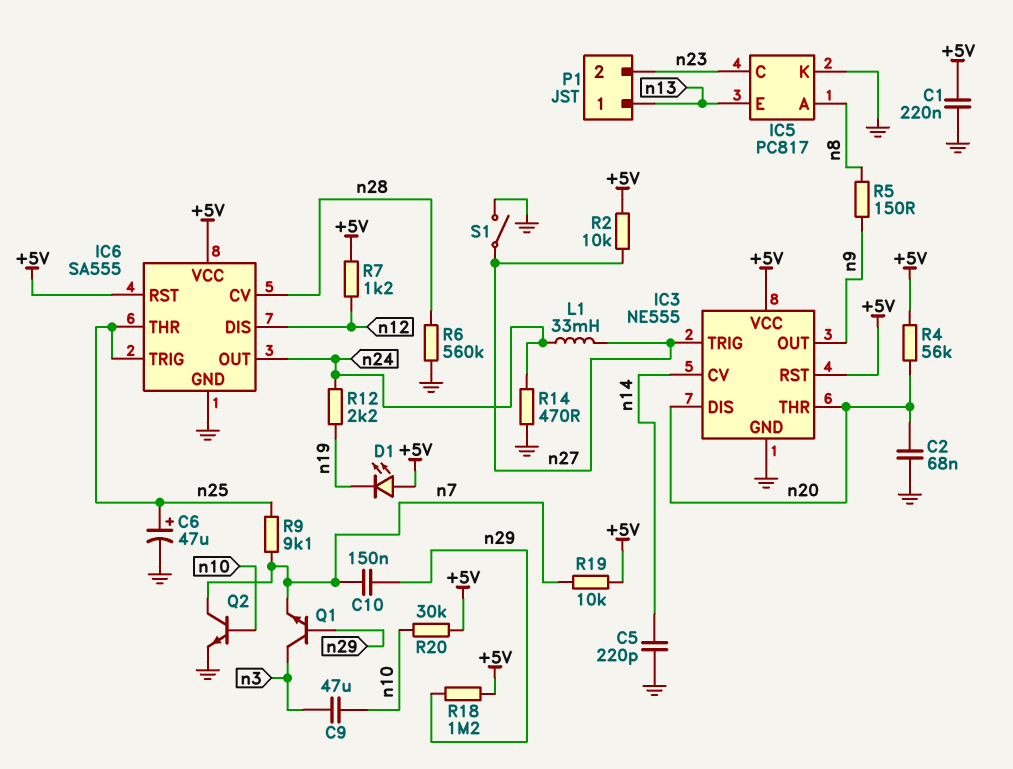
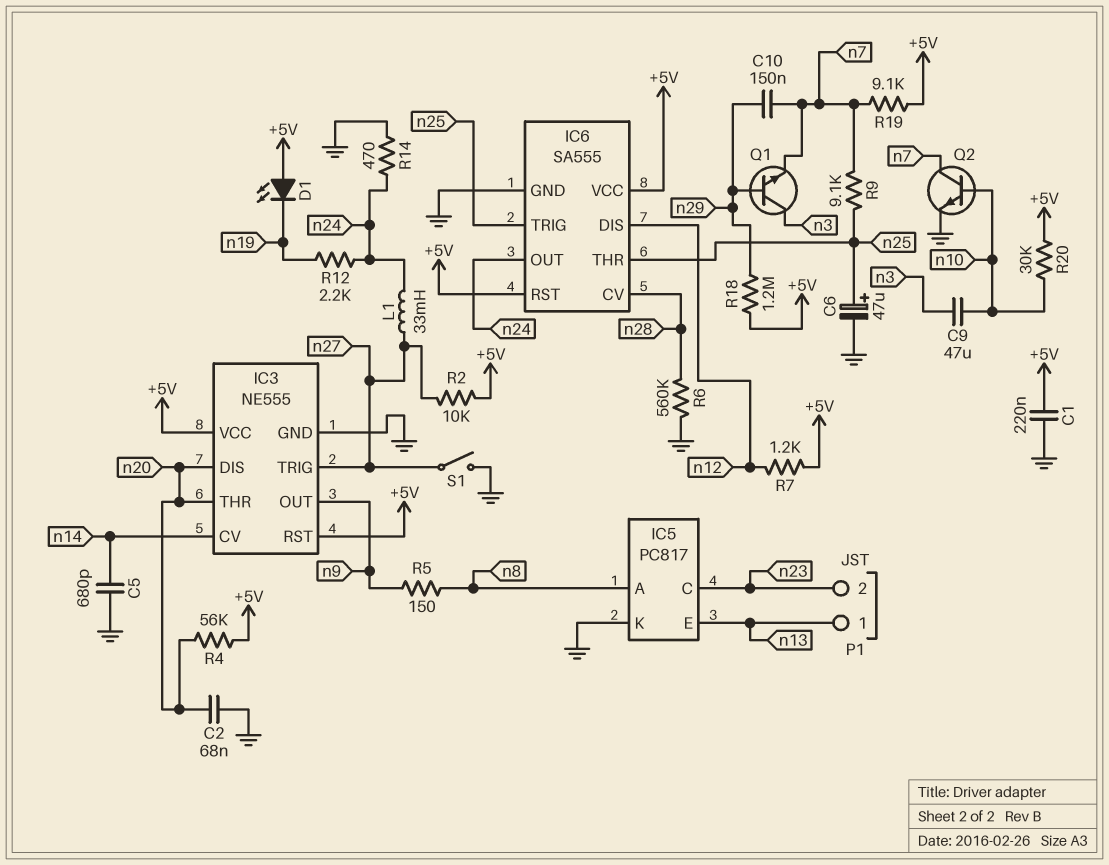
C5: 220pF (GND, n14) -> 680pF (GND, n14)
R19: 10k (+5V, n7) -> 9.1k (+5V, n7)

